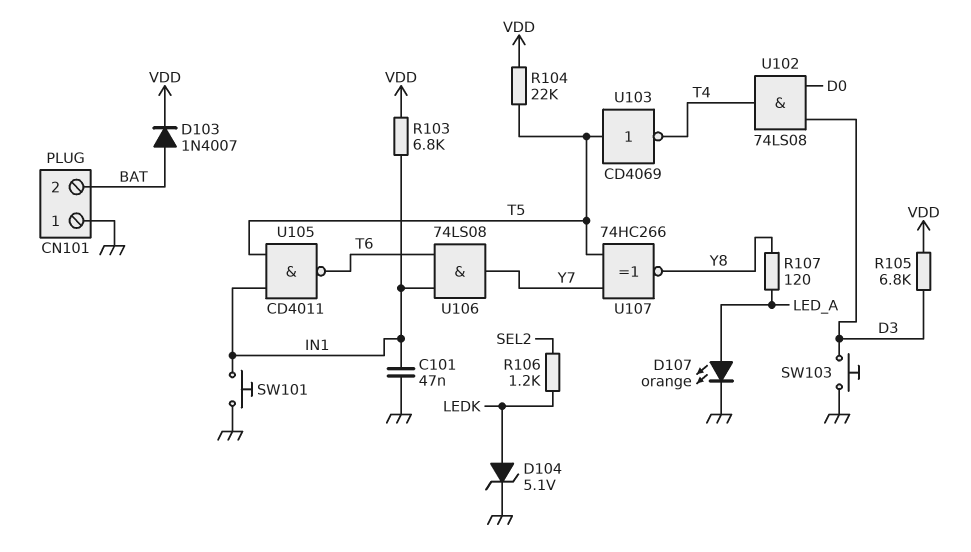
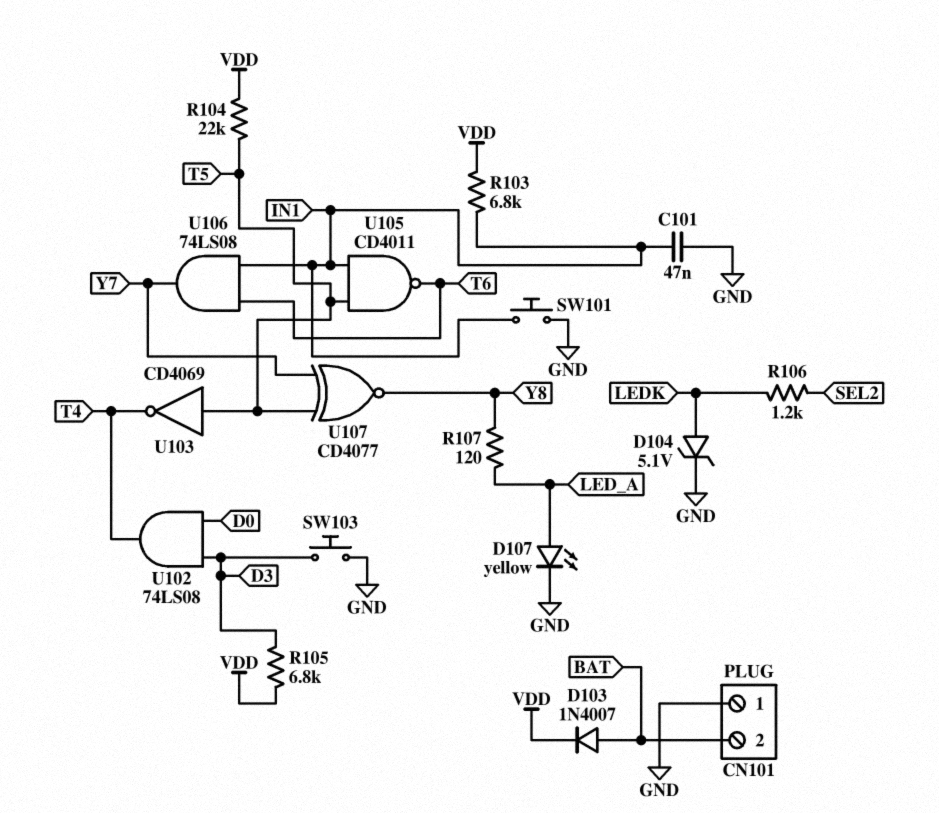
D107: LED orange (A LED_A, K GND) -> LED yellow (A LED_A, K GND)
U107: XNOR 74HC266 (in T5, in Y7, out Y8) -> XNOR CD4077 (in T5, in Y7, out Y8)

